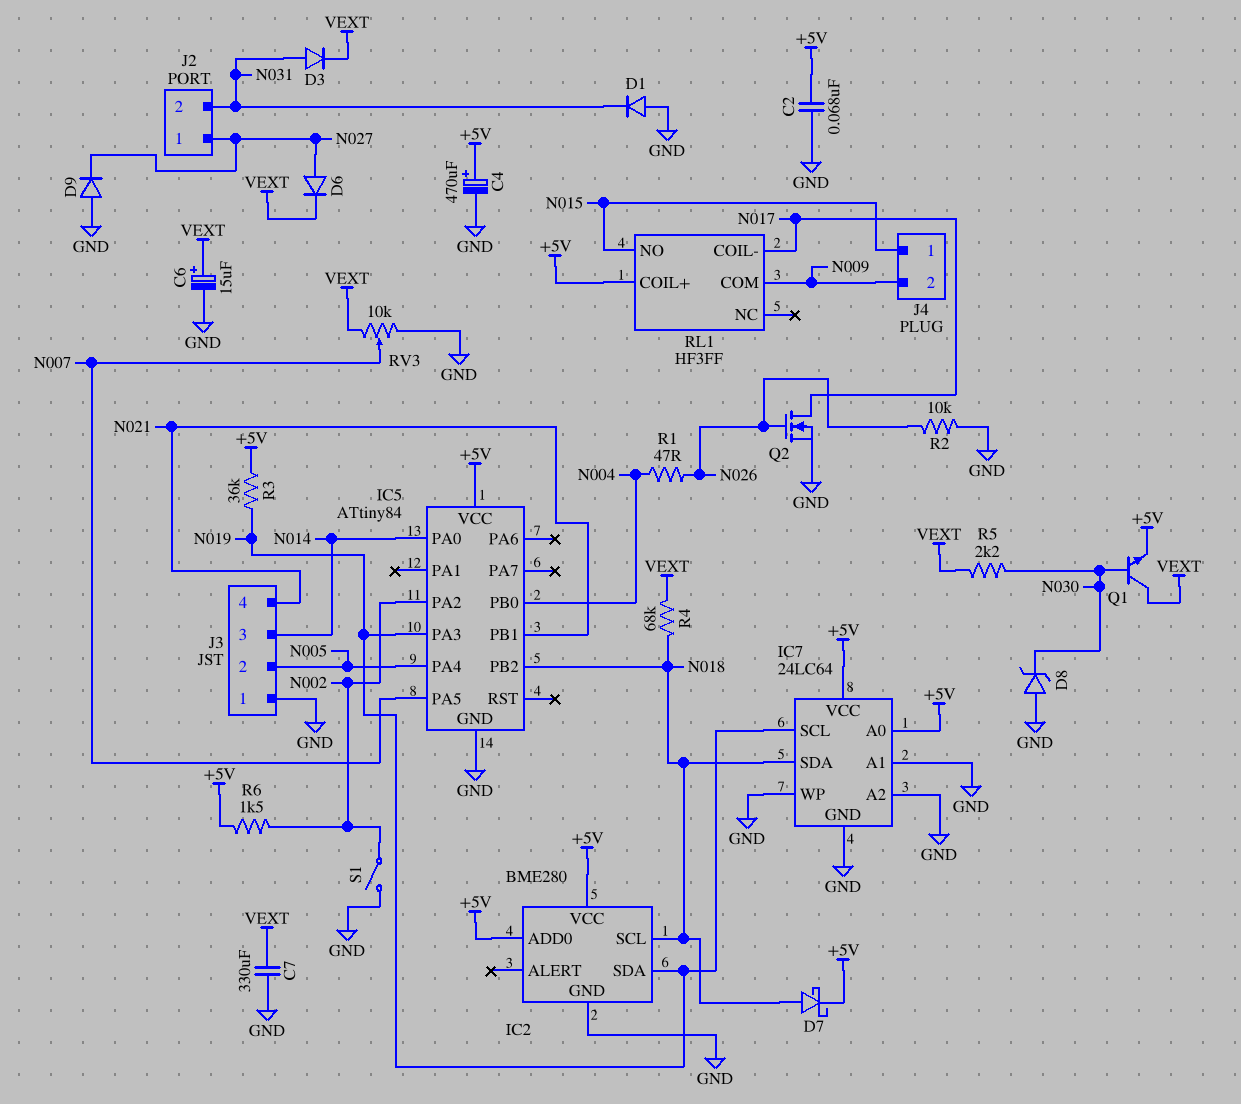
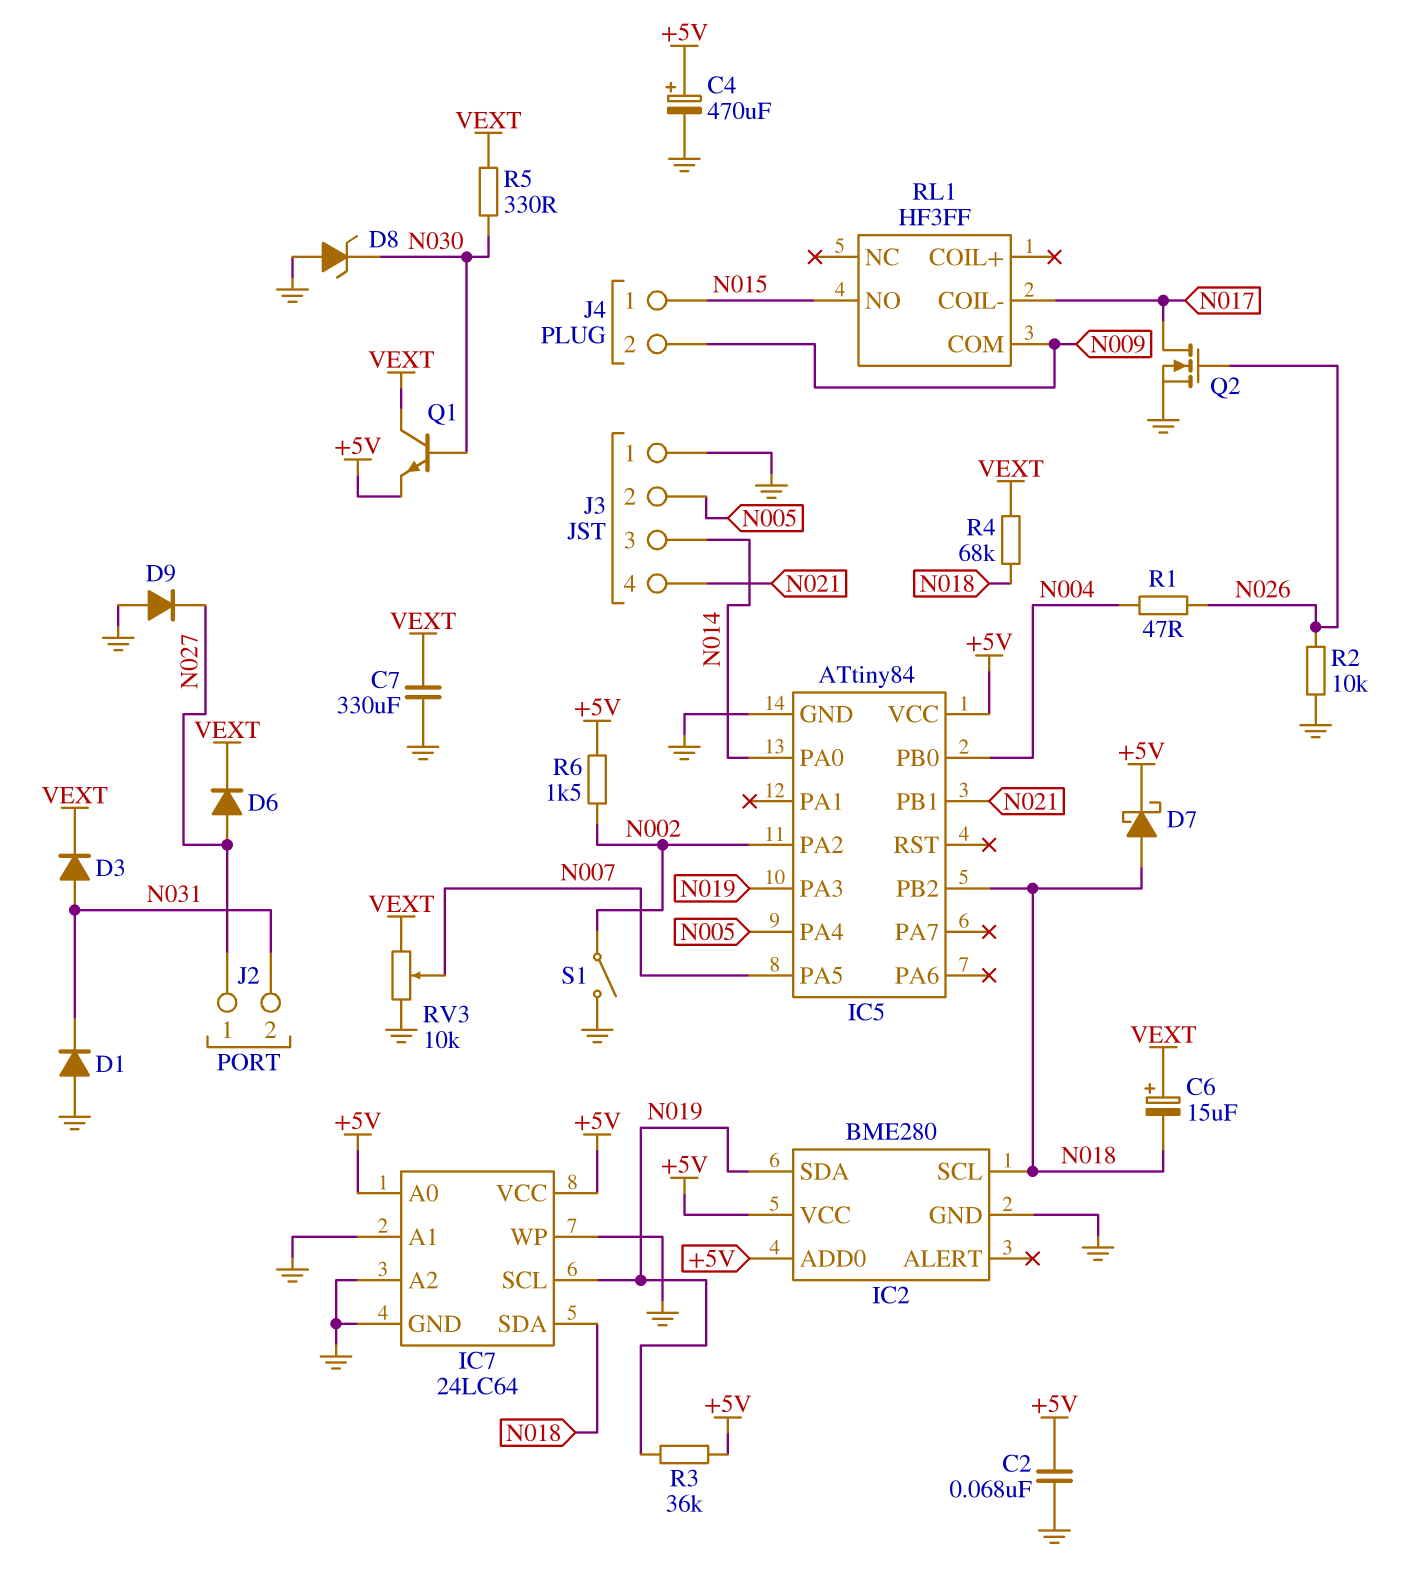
C6: 15uF (plus VEXT, minus GND) -> 15uF (plus VEXT, minus N018)
R5: 2.2k (N030, VEXT) -> 330 (N030, VEXT)
RL1 pin COIL+: +5V -> none

